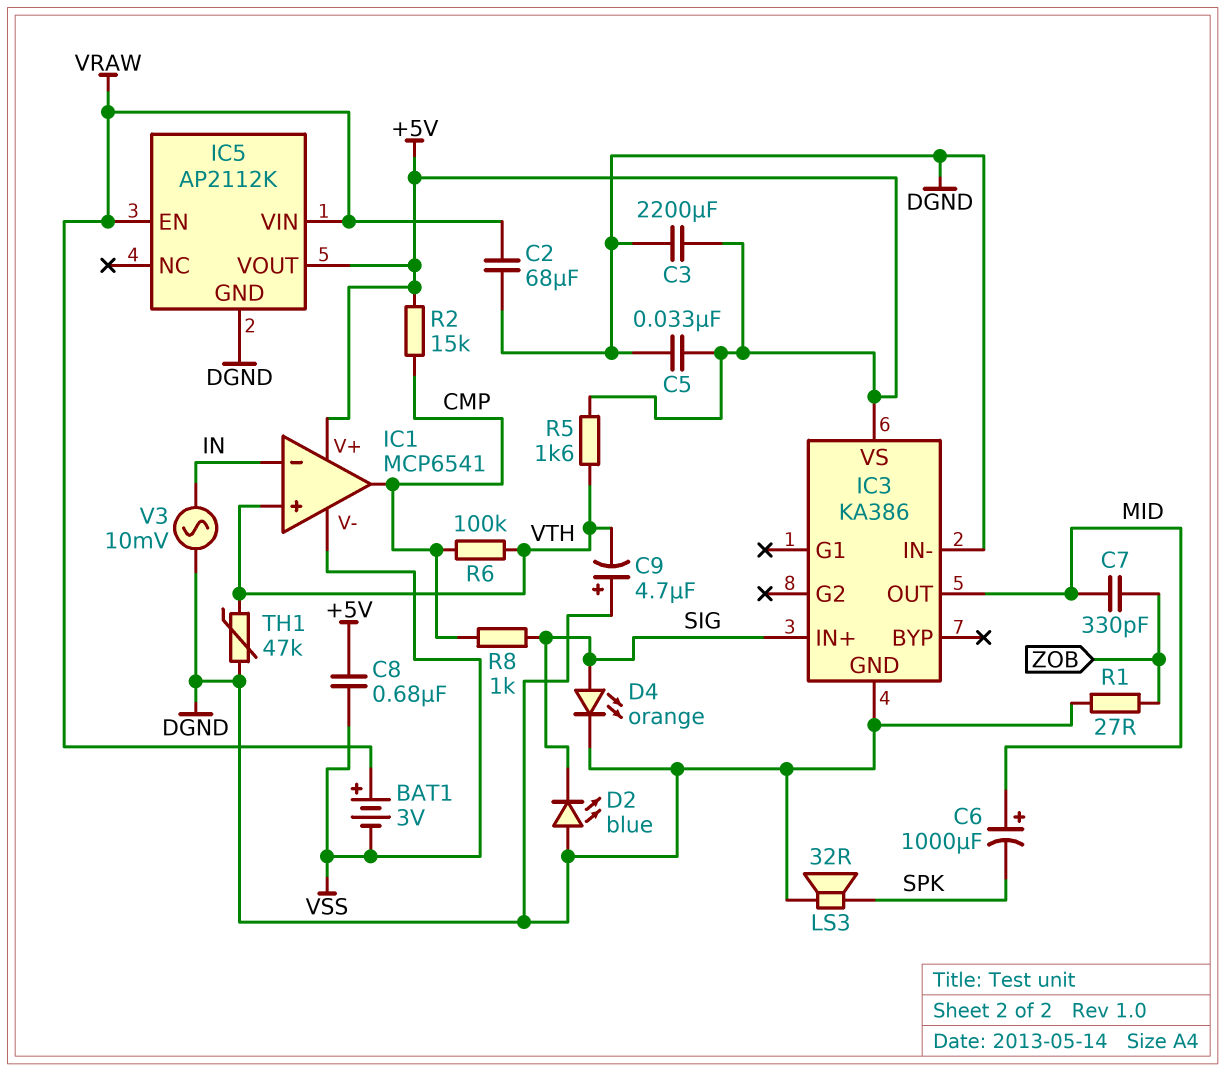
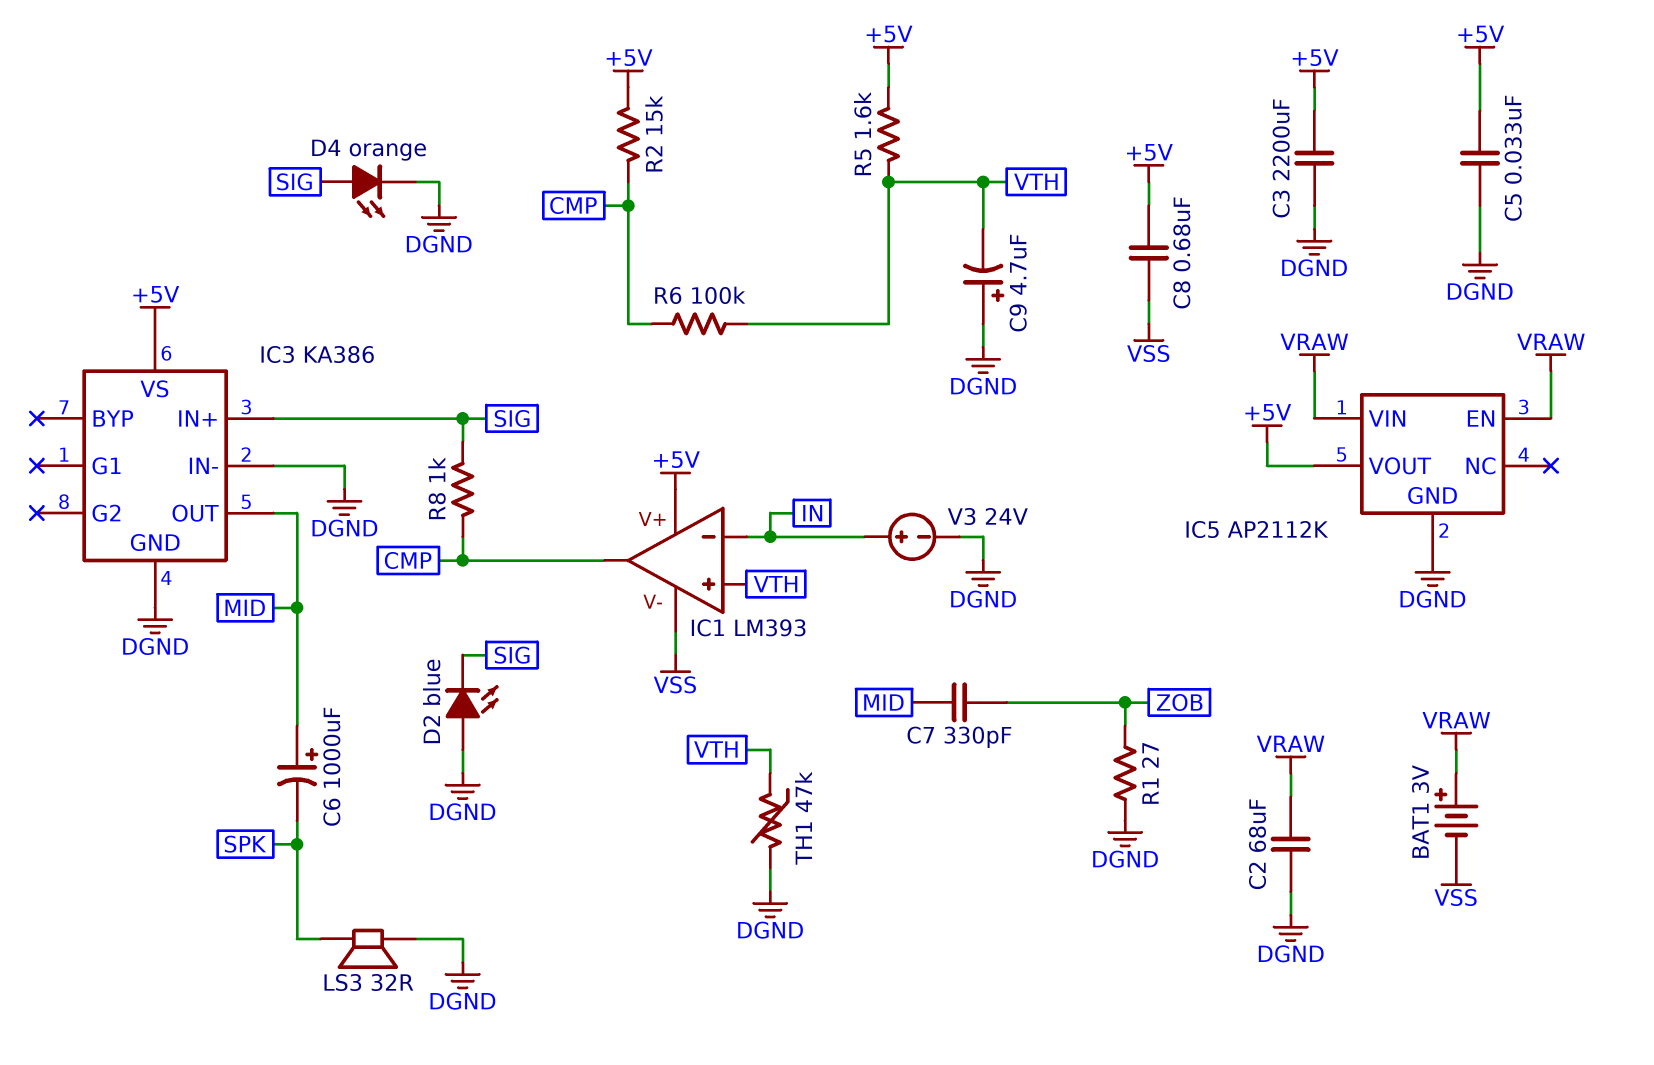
IC1: MCP6541 -> LM393
V3: AC 10mV (DGND, IN) -> 24V (plus IN, minus DGND)

